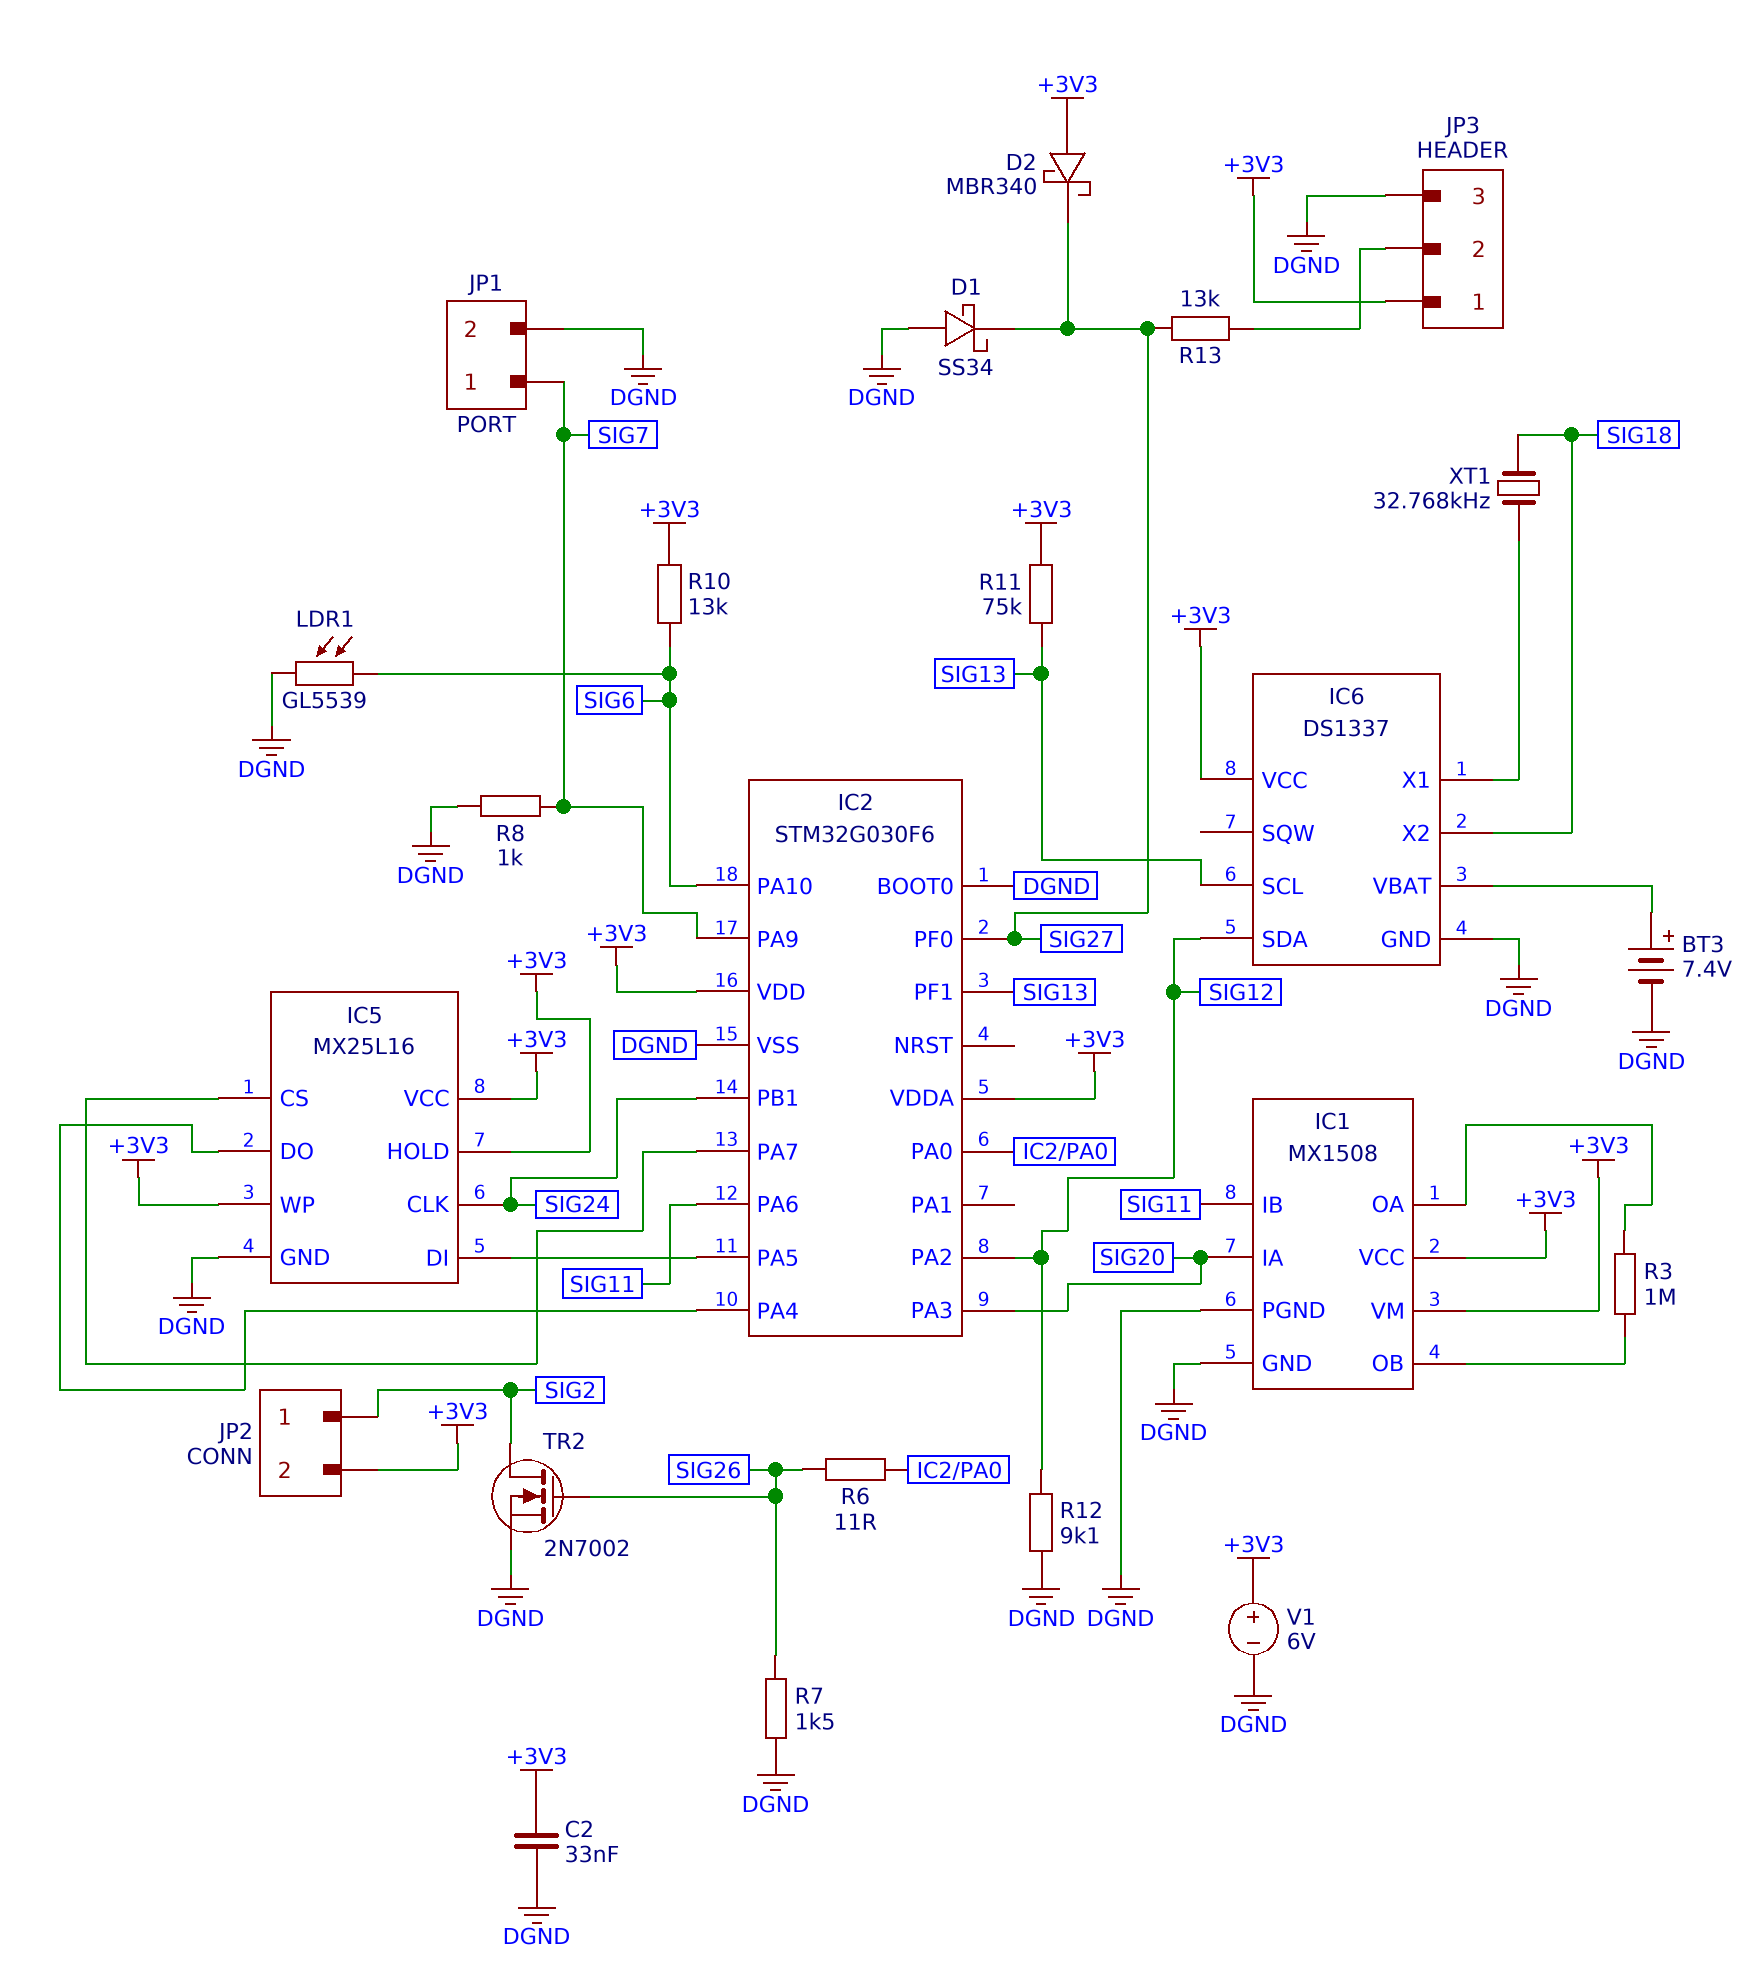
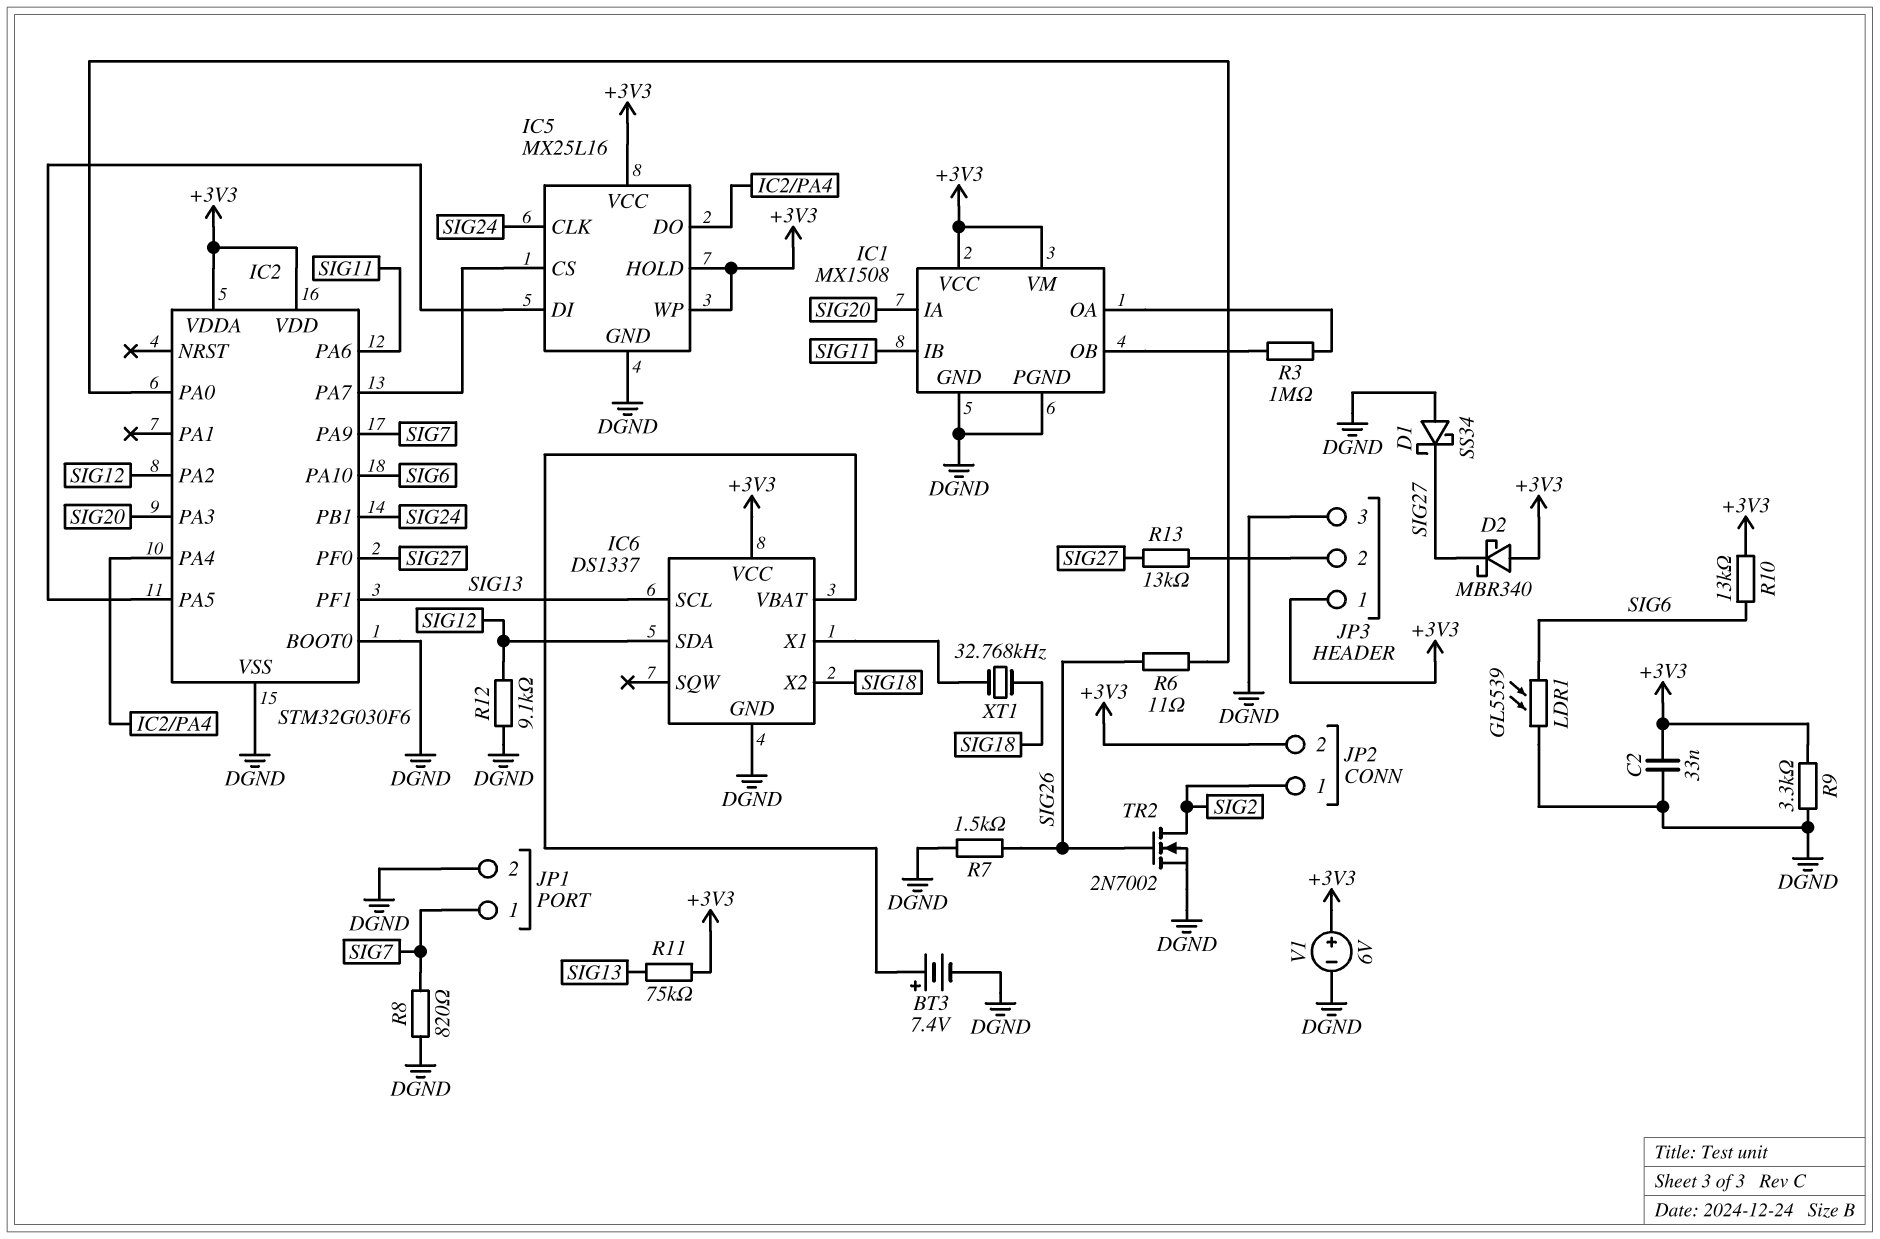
R8: 1k (DGND, SIG7) -> 820 (DGND, SIG7)
R9: none -> 3.3k (+3V3, DGND)

